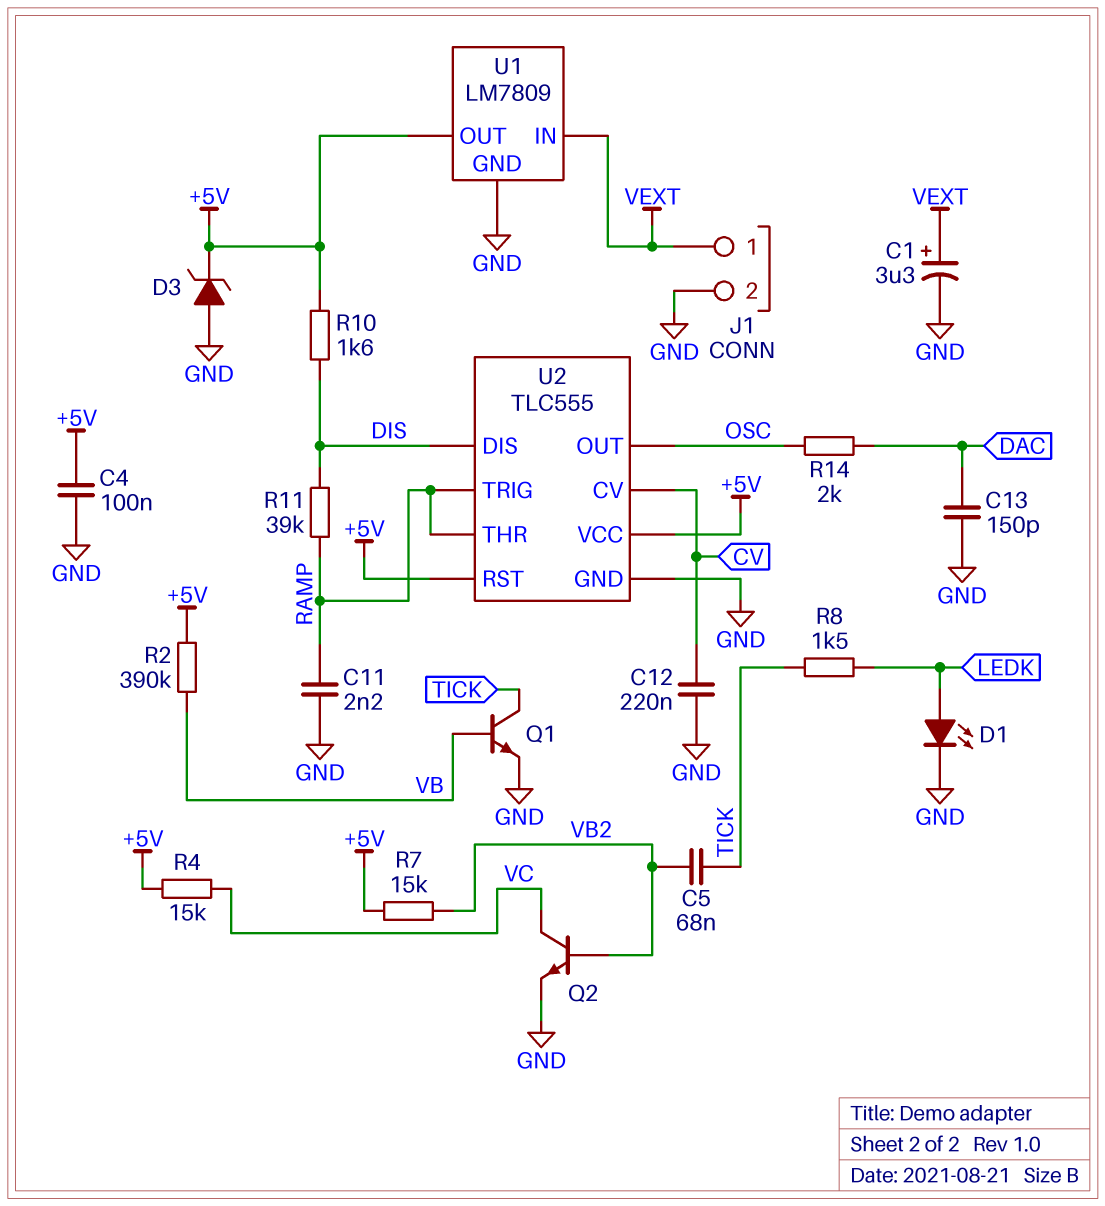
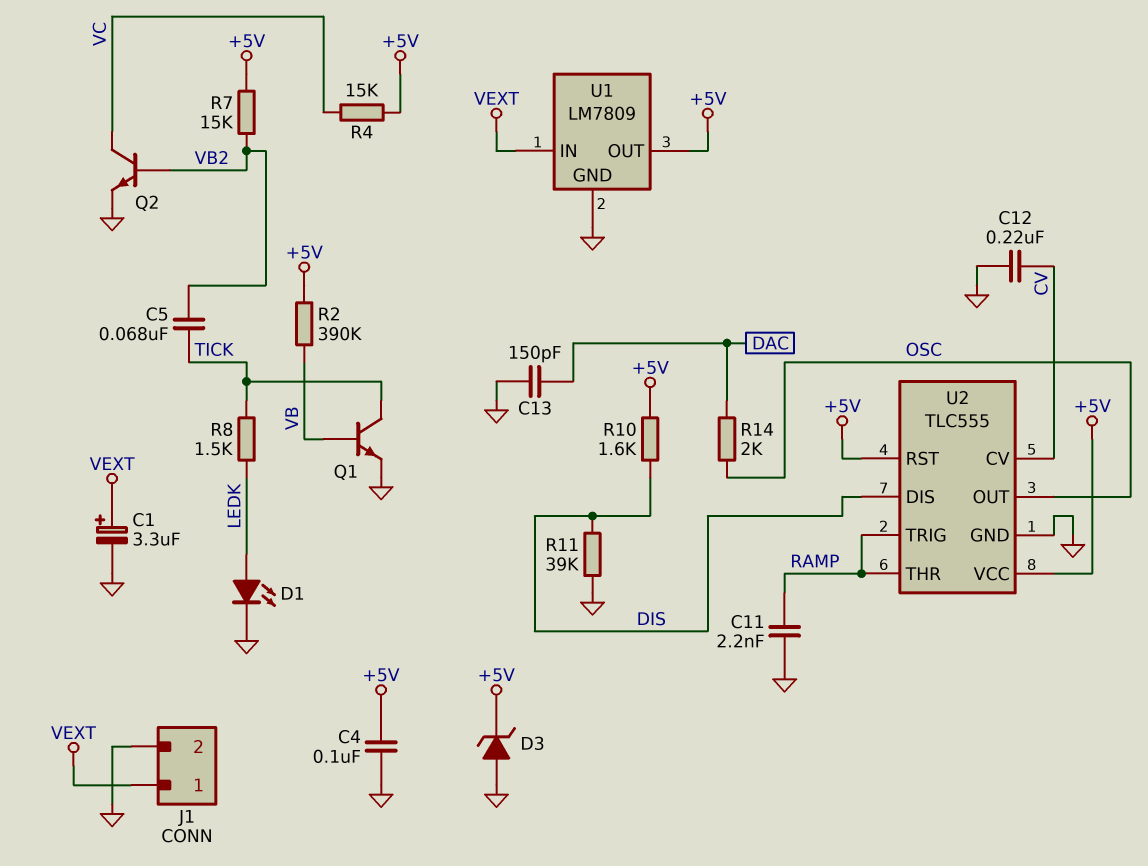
R11: 39k (DIS, RAMP) -> 39k (DIS, GND)

